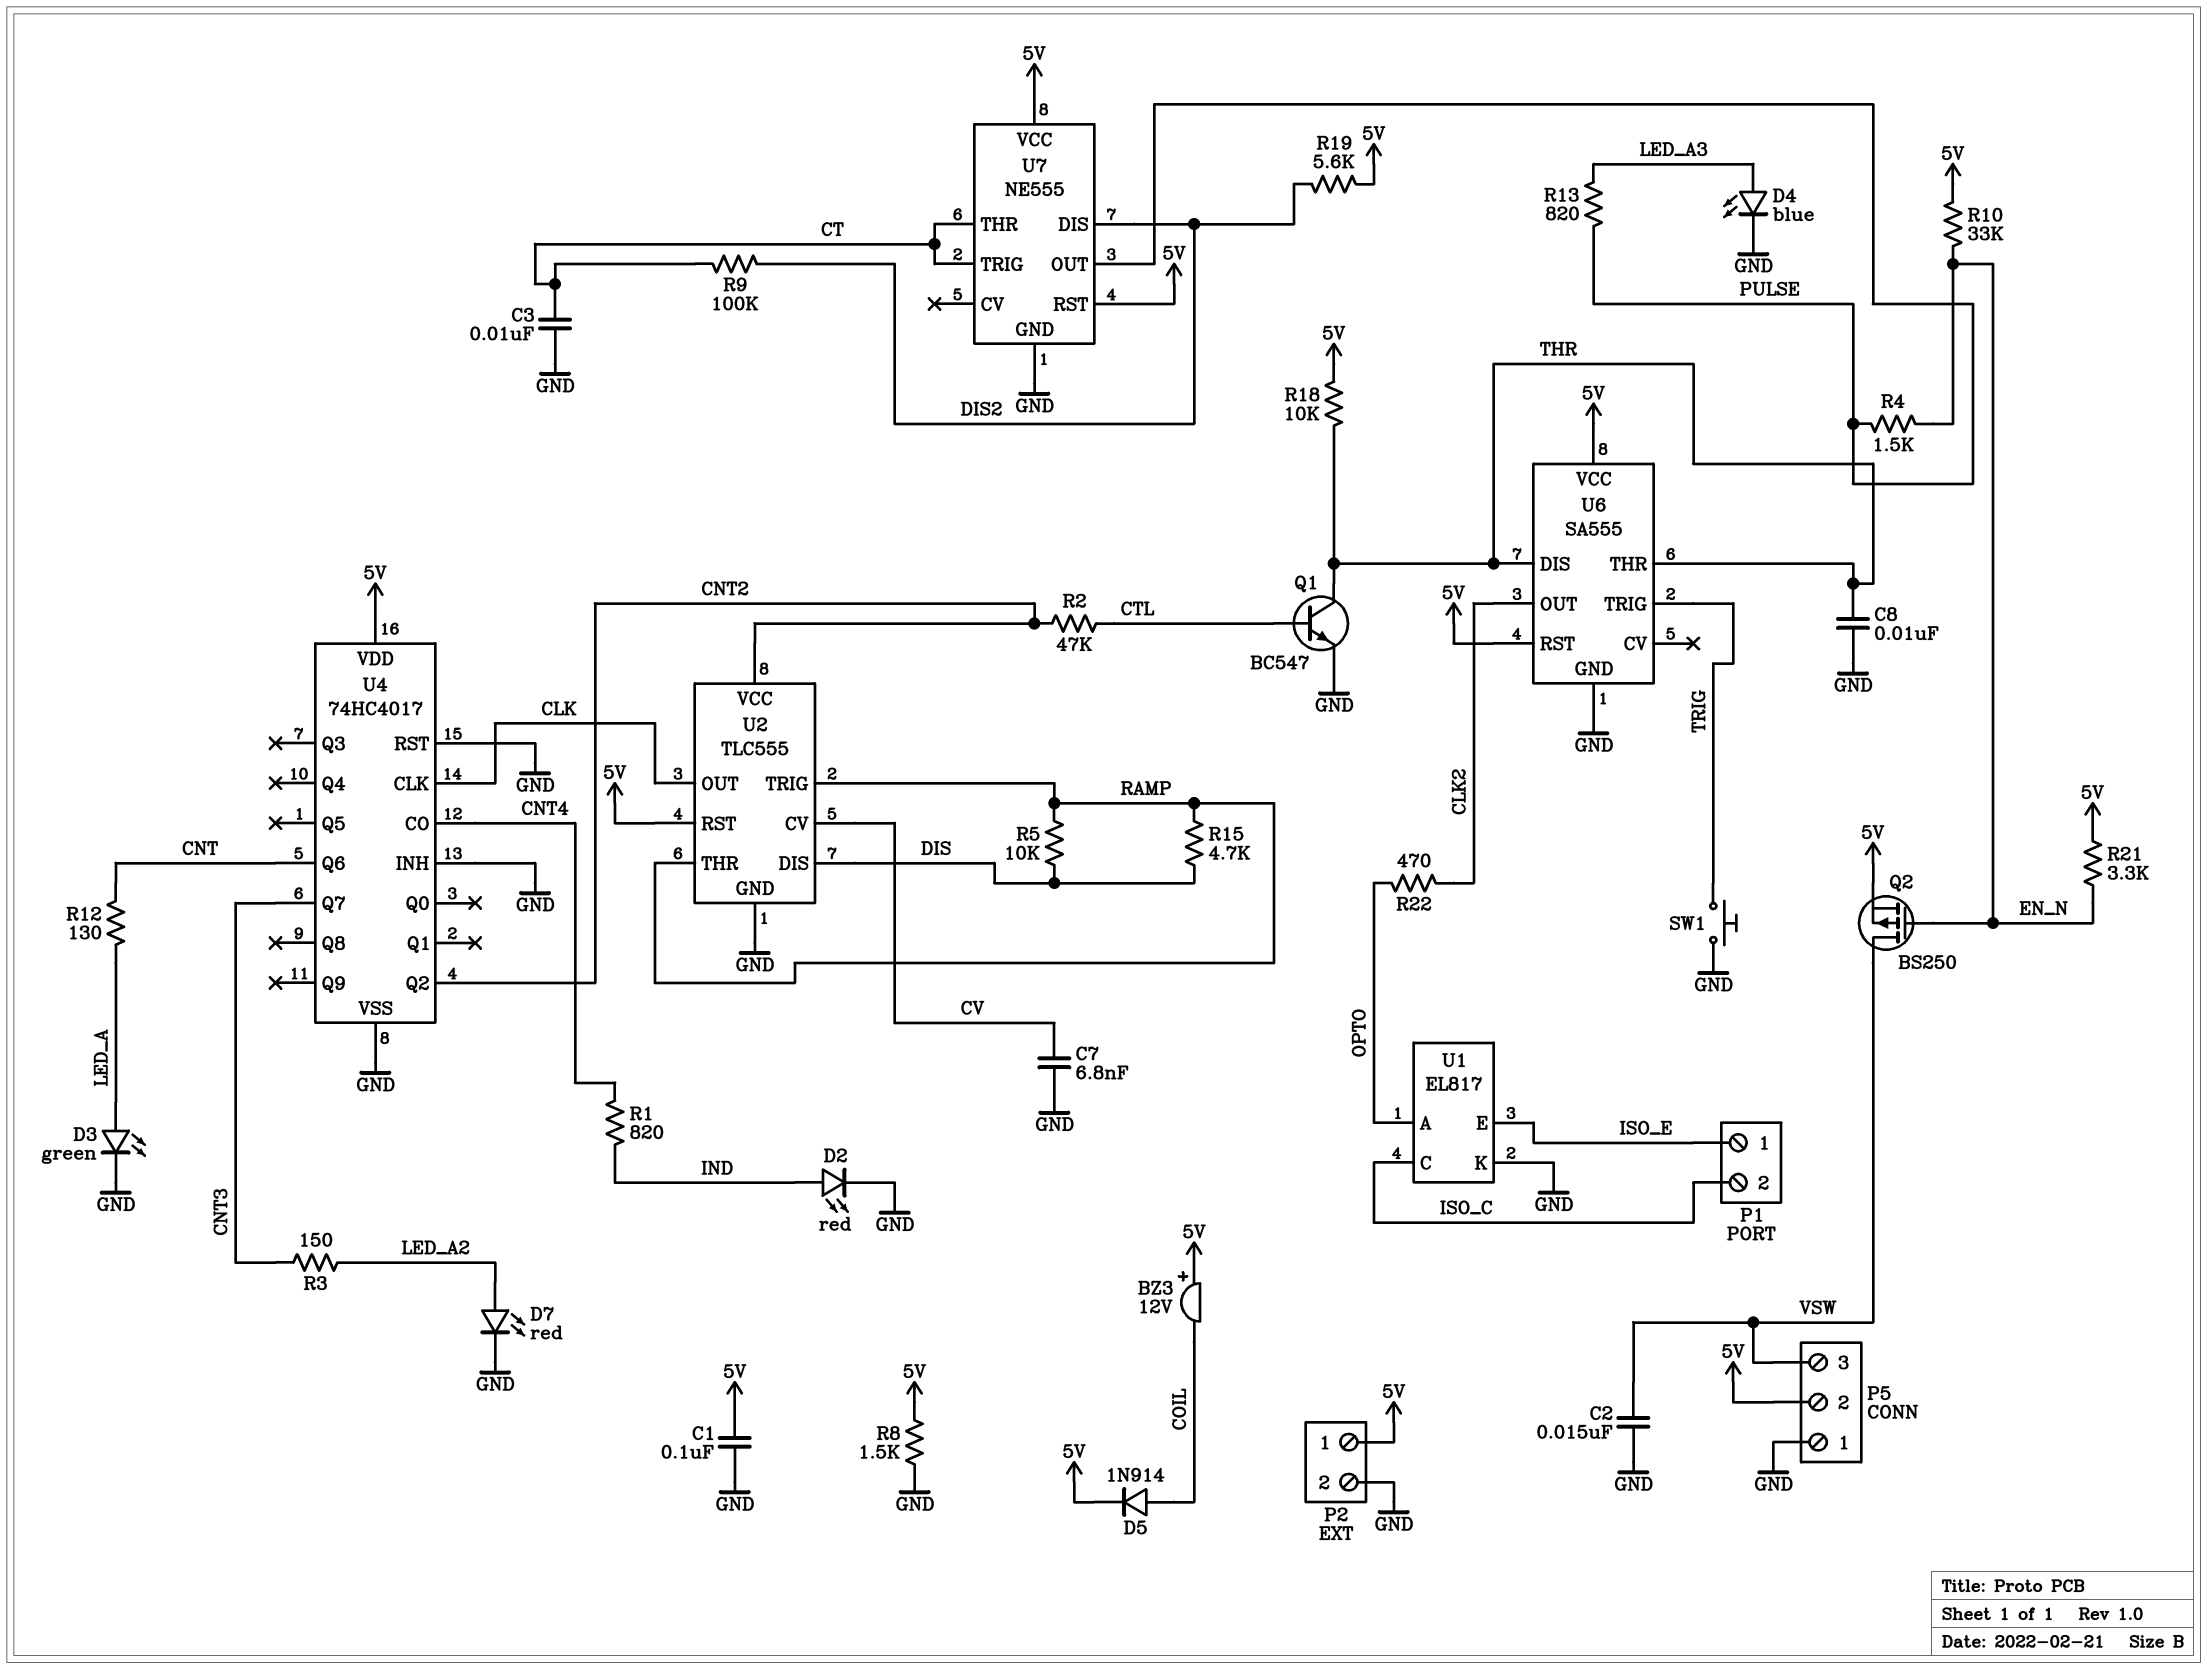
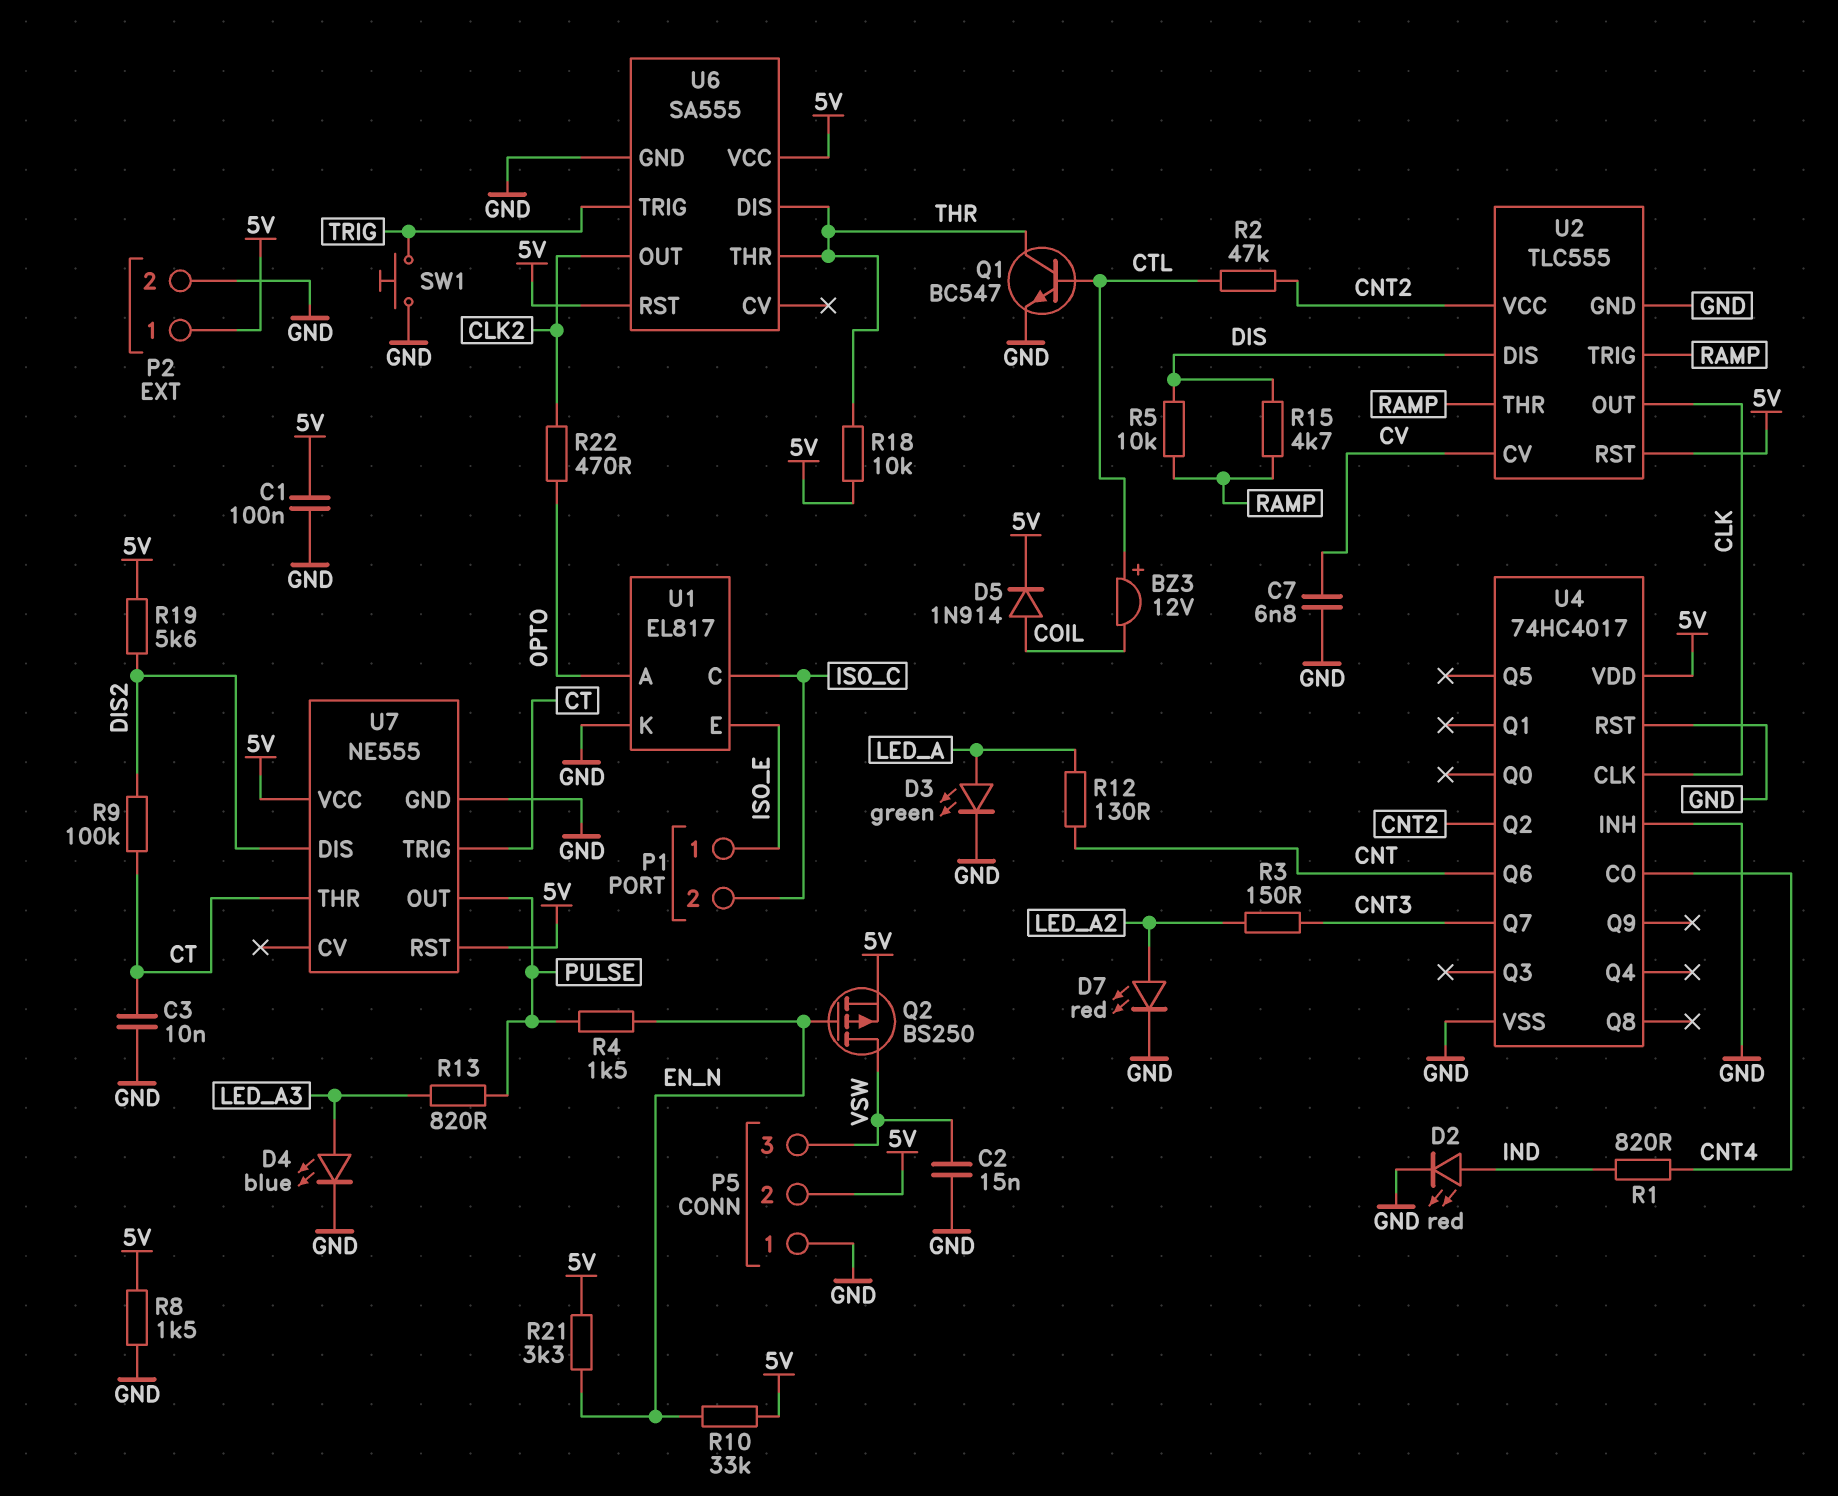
BZ3: buzzer 12V (plus 5V, minus COIL) -> buzzer 12V (plus CTL, minus COIL)
C8: 10nF (GND, THR) -> none

